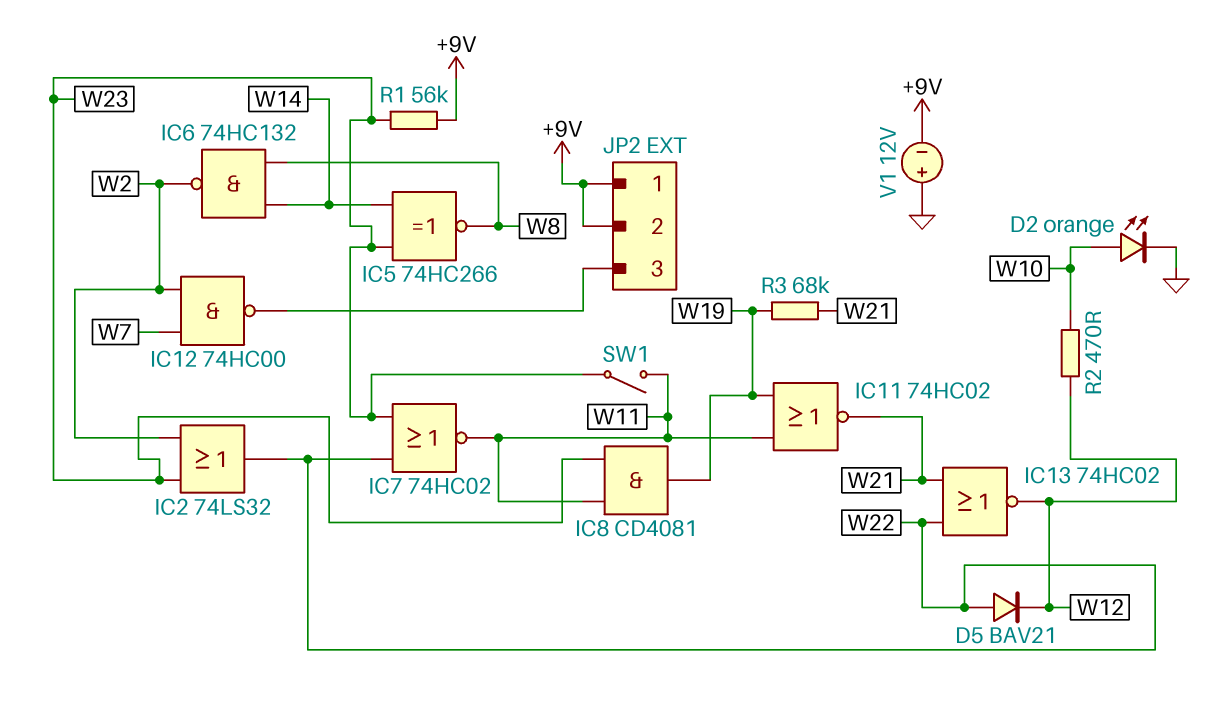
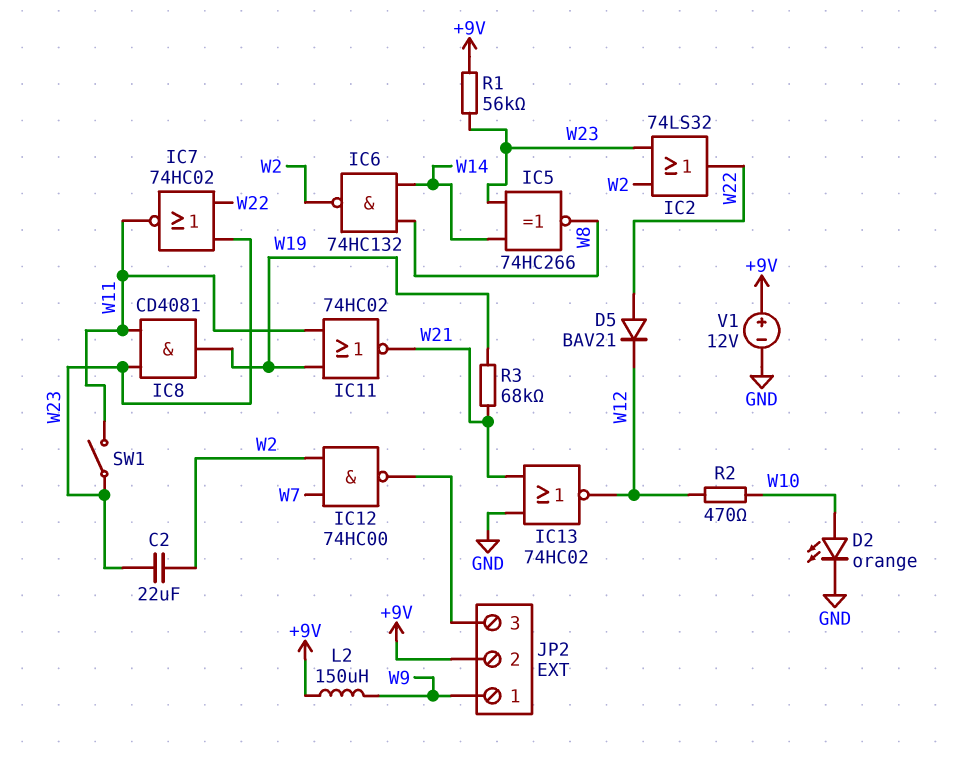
C2: none -> 22uF (W2, W23)
IC13: NOR 74HC02 (in W21, in W22, out W12) -> NOR 74HC02 (in GND, in W21, out W12)
JP2 pin 1: +9V -> W9
L2: none -> 150uH (+9V, W9)
V1: 12V (plus GND, minus +9V) -> 12V (plus +9V, minus GND)

